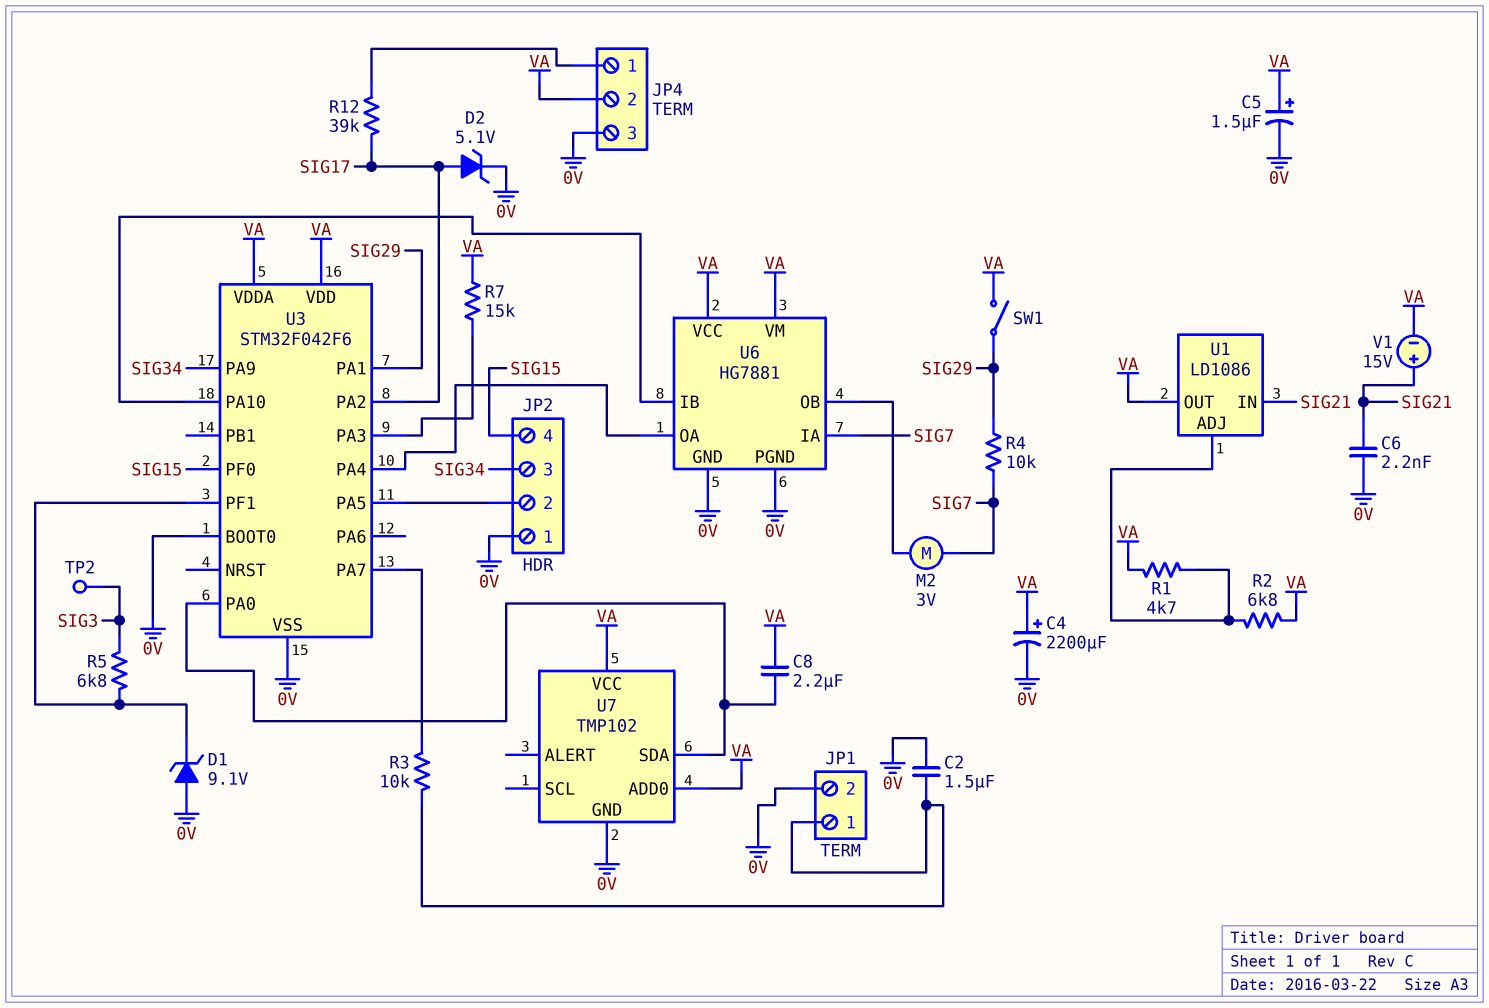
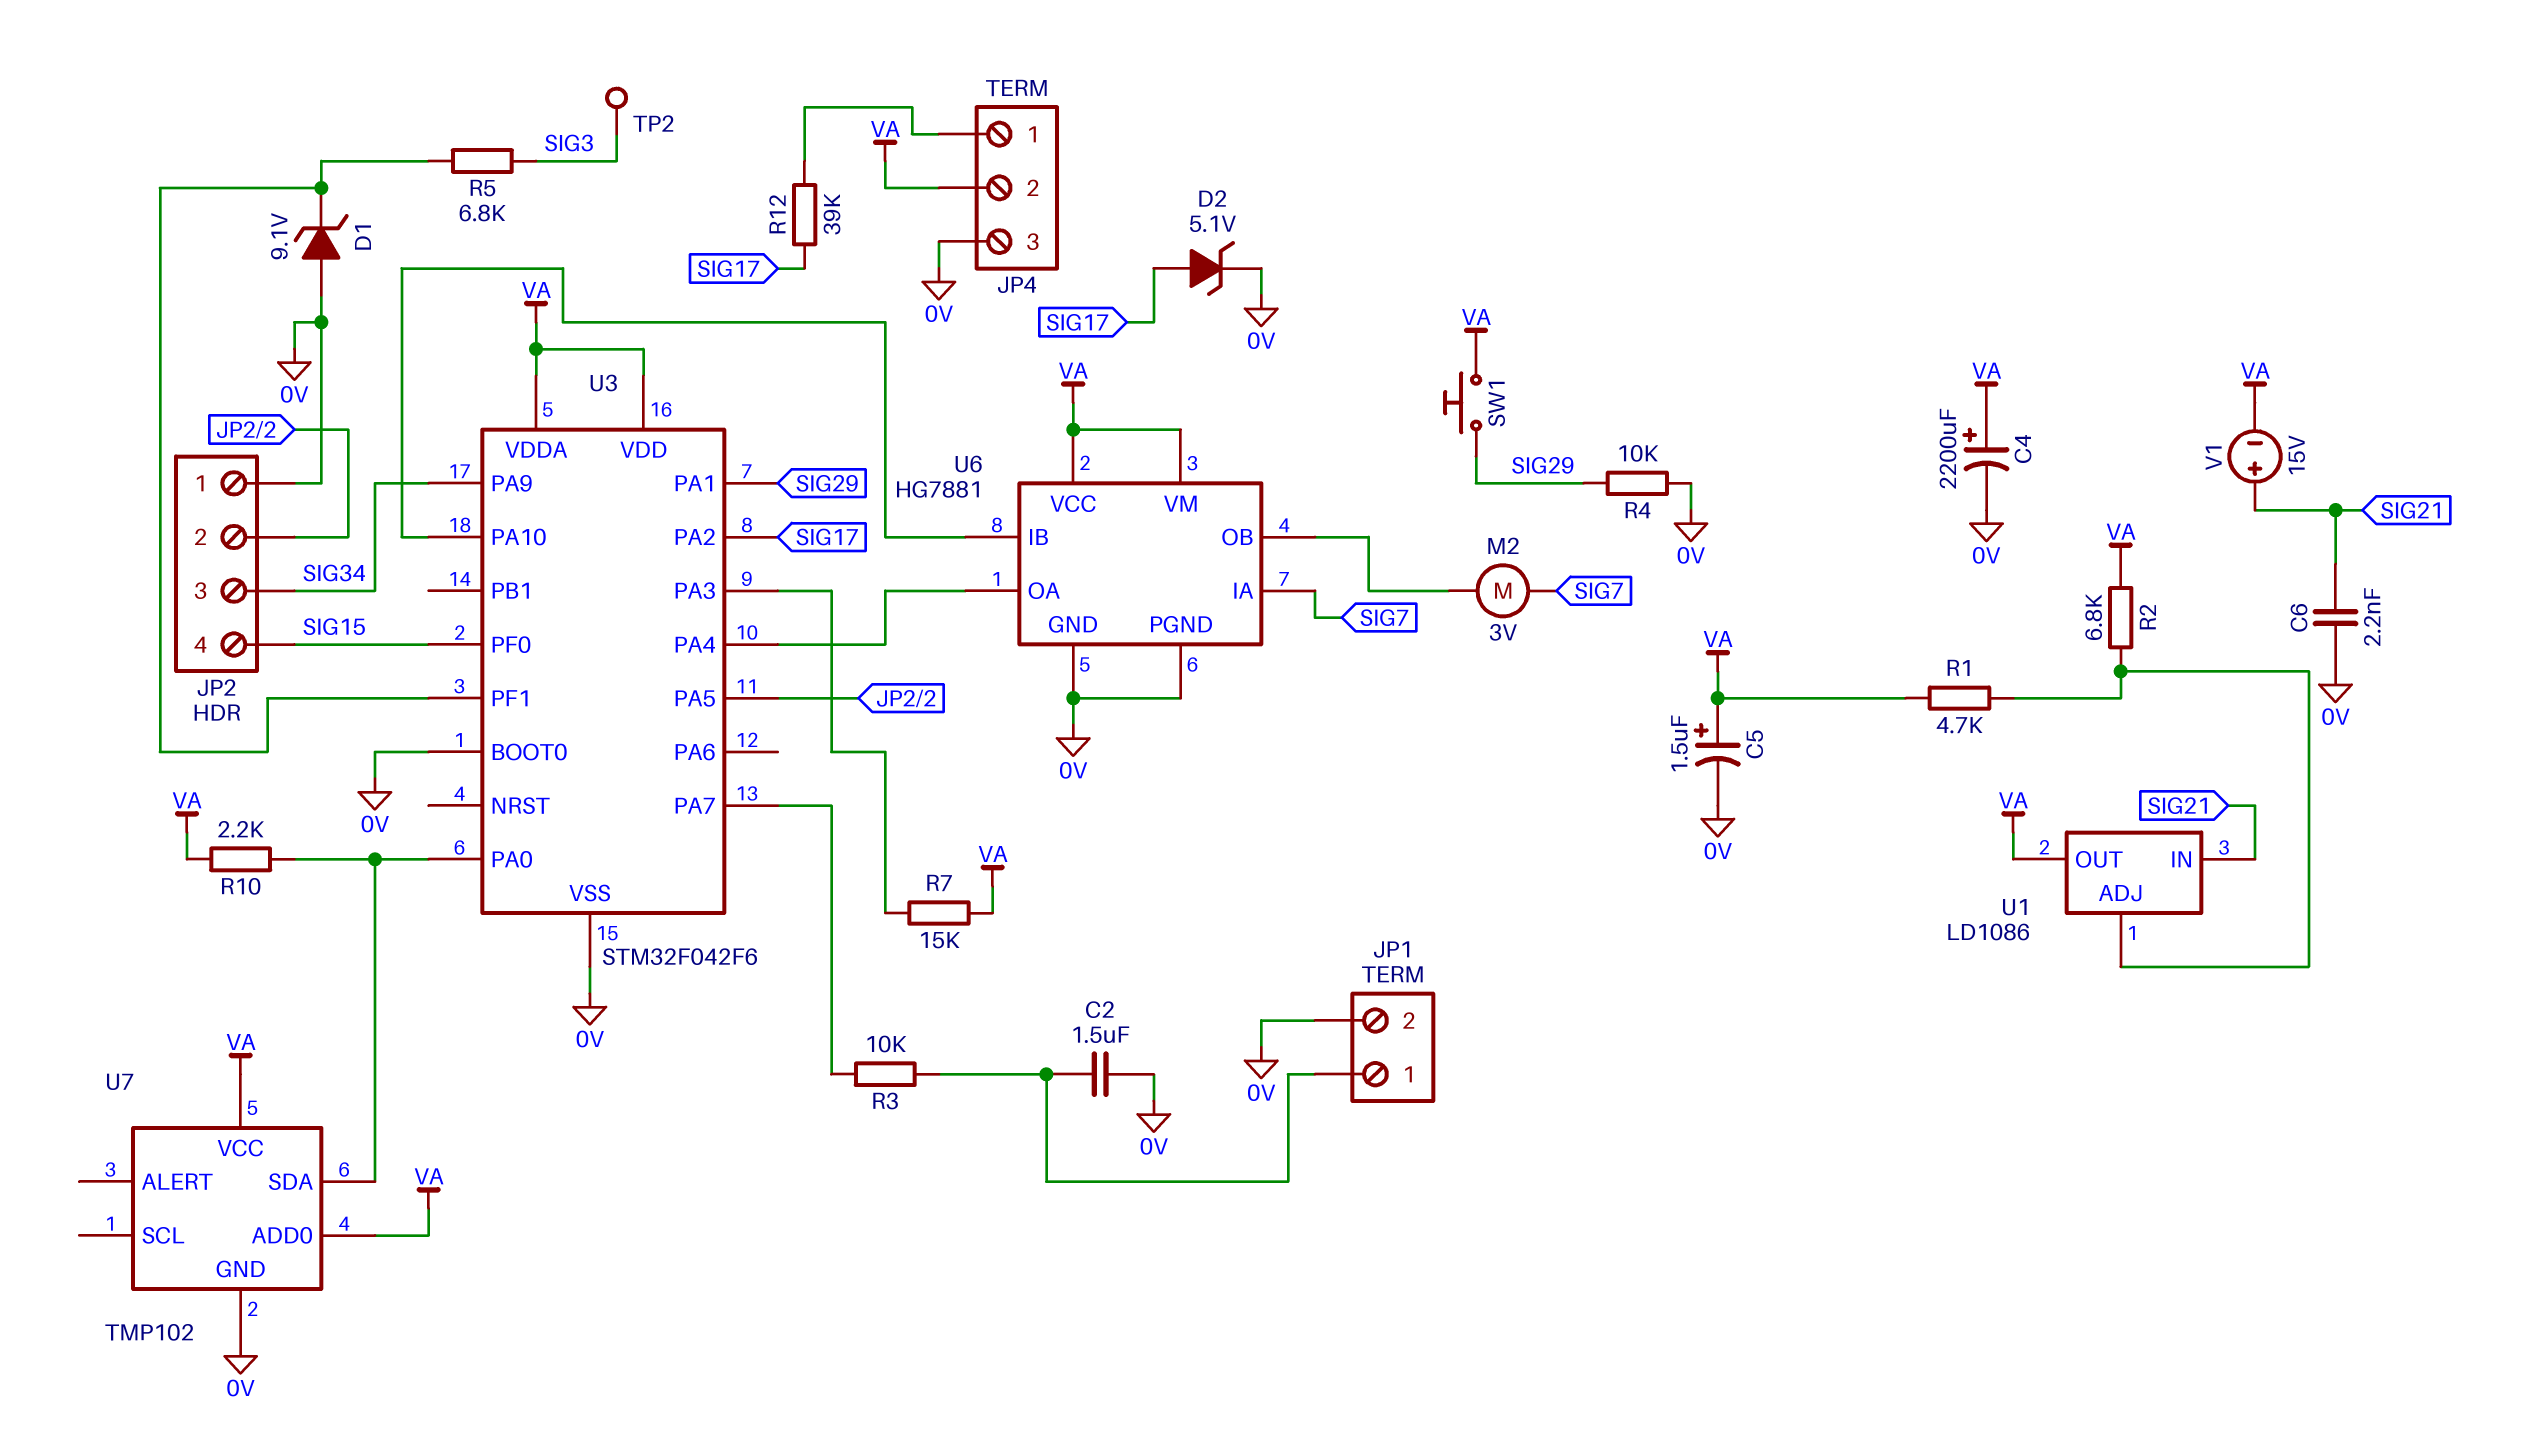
C8: 2.2uF (U3/PA0, VA) -> none
R4: 10k (SIG7, SIG29) -> 10k (0V, SIG29)
R10: none -> 2.2k (U3/PA0, VA)
SW1: switch (SIG29, VA) -> button (SIG29, VA)

